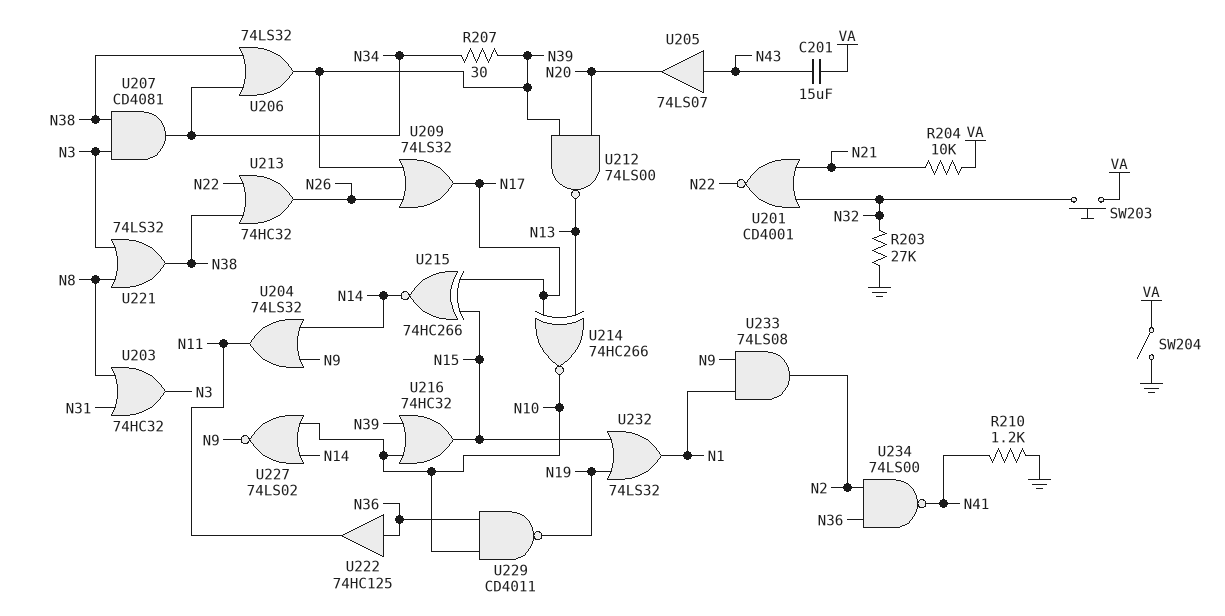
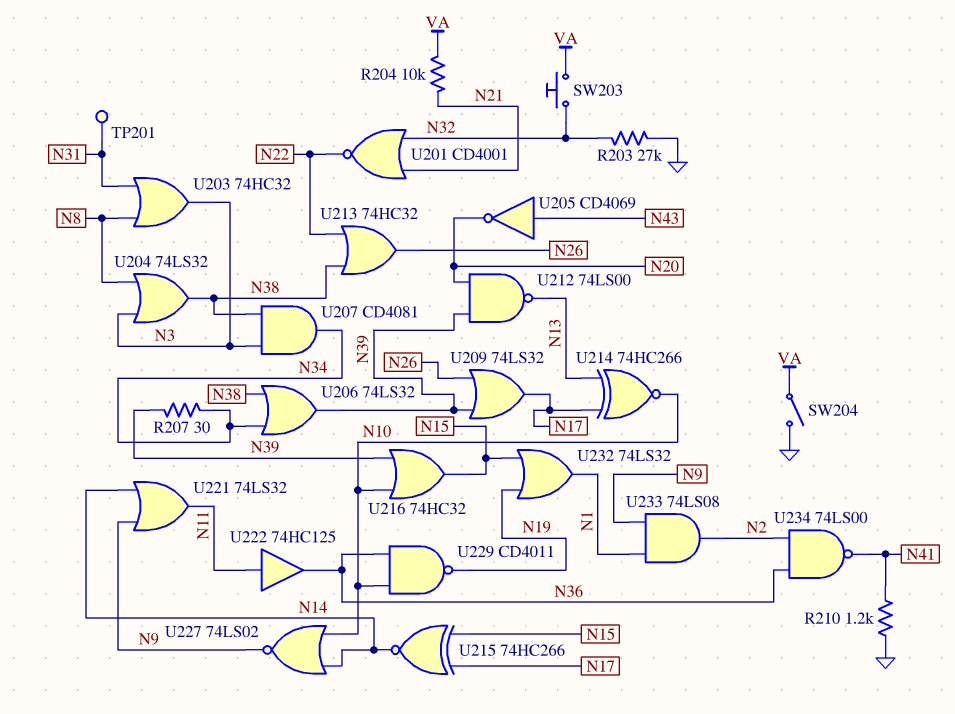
C201: 15uF (N43, VA) -> none
TP201: none -> test point (N31)
U204: OR 74LS32 (in N9, in N14, out N11) -> OR 74LS32 (in N3, in N8, out N38)
U205: buffer 74LS07 (in N43, out N20) -> NOT CD4069 (in N43, out N20)
U221: OR 74LS32 (in N3, in N8, out N38) -> OR 74LS32 (in N9, in N14, out N11)
U222: buffer 74HC125 (in N36, out N11) -> buffer 74HC125 (in N11, out N36)

